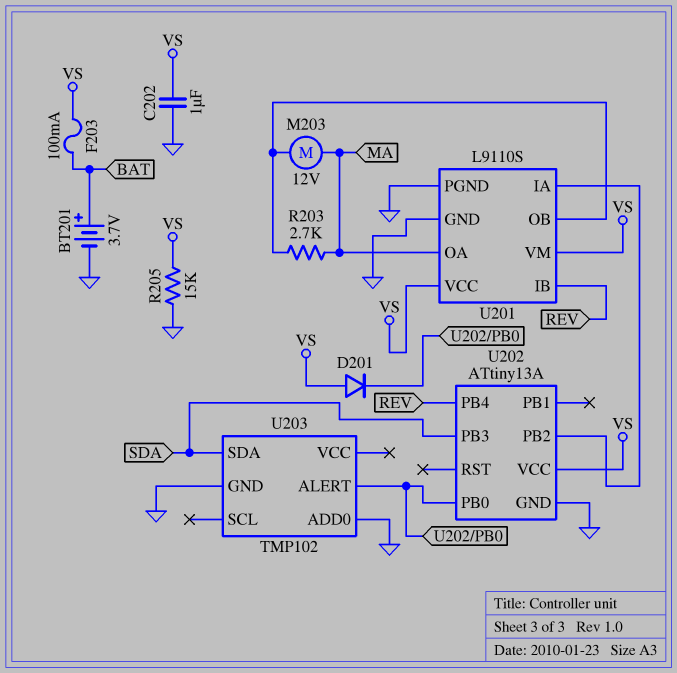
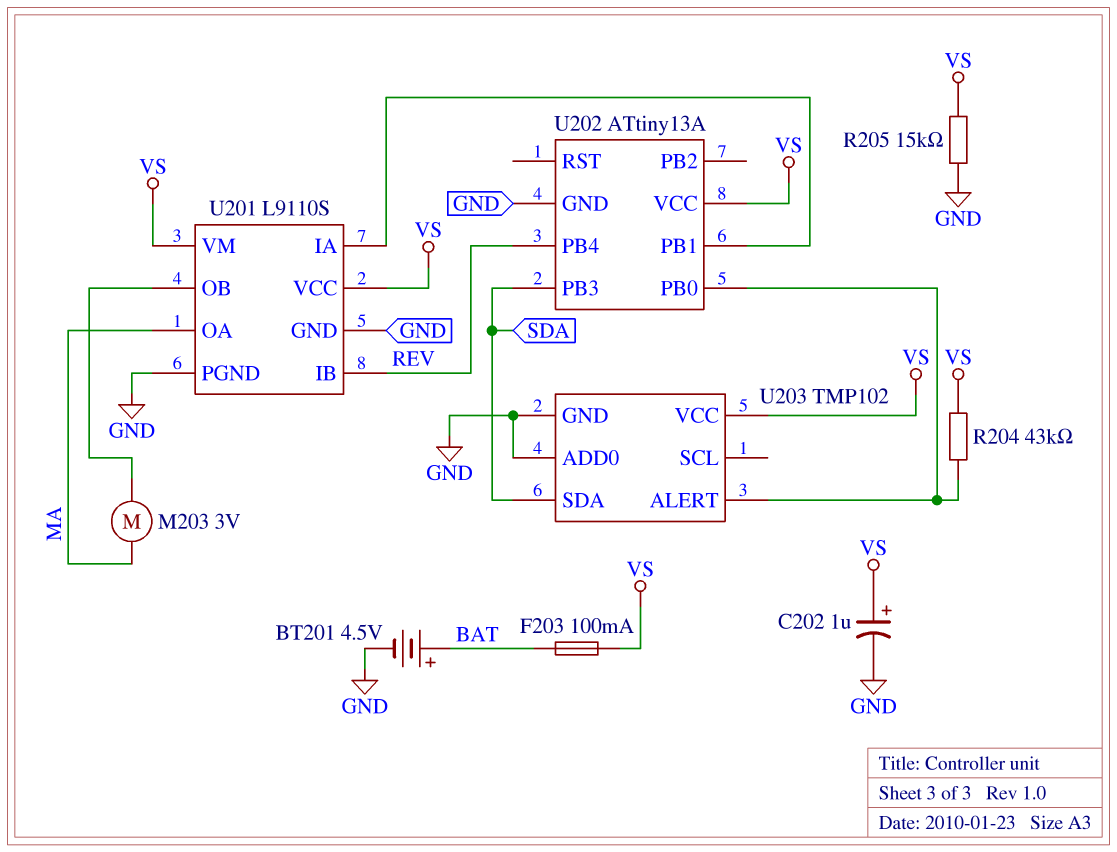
BT201: 3.7V (plus BAT, minus GND) -> 4.5V (plus BAT, minus GND)
C202: 1uF (GND, VS) -> 1uF (plus VS, minus GND)
D201: diode (A VS, K U202/PB0) -> none
M203: motor 12V (MA, U201/OB) -> motor 3V (MA, U201/OB)
R203: 2.7k (MA, U201/OB) -> none
R204: none -> 43k (U202/PB0, VS)
U202 pin PB1: none -> U201/IA
U202 pin PB2: U201/IA -> none
U203 pin VCC: none -> VS

